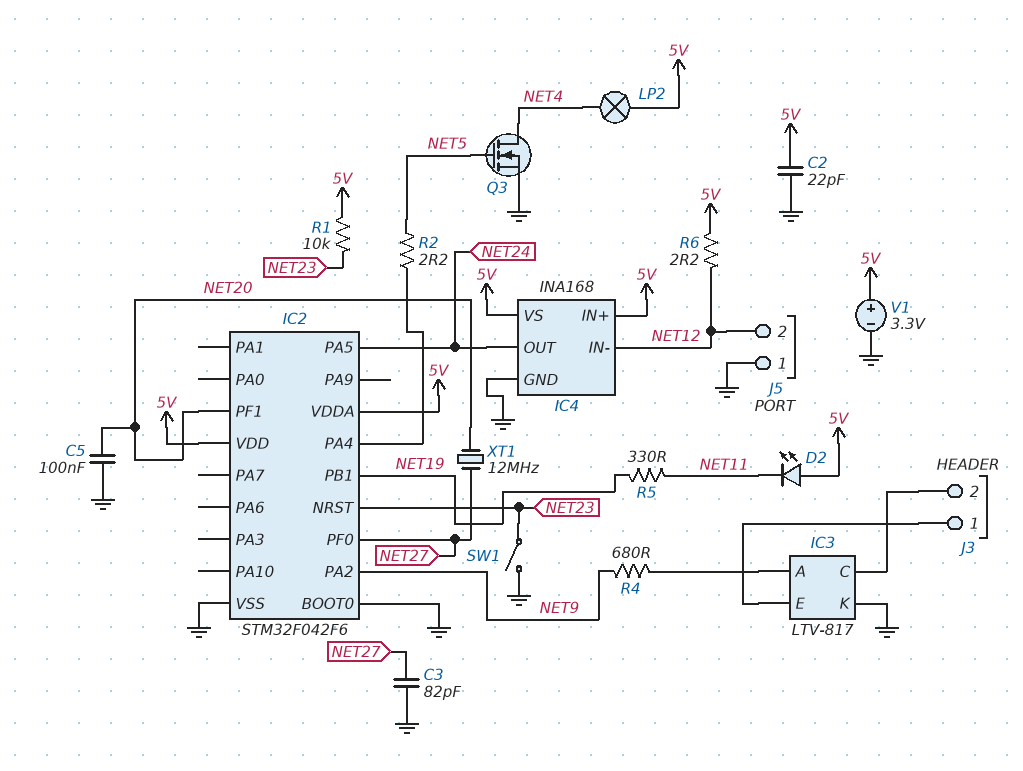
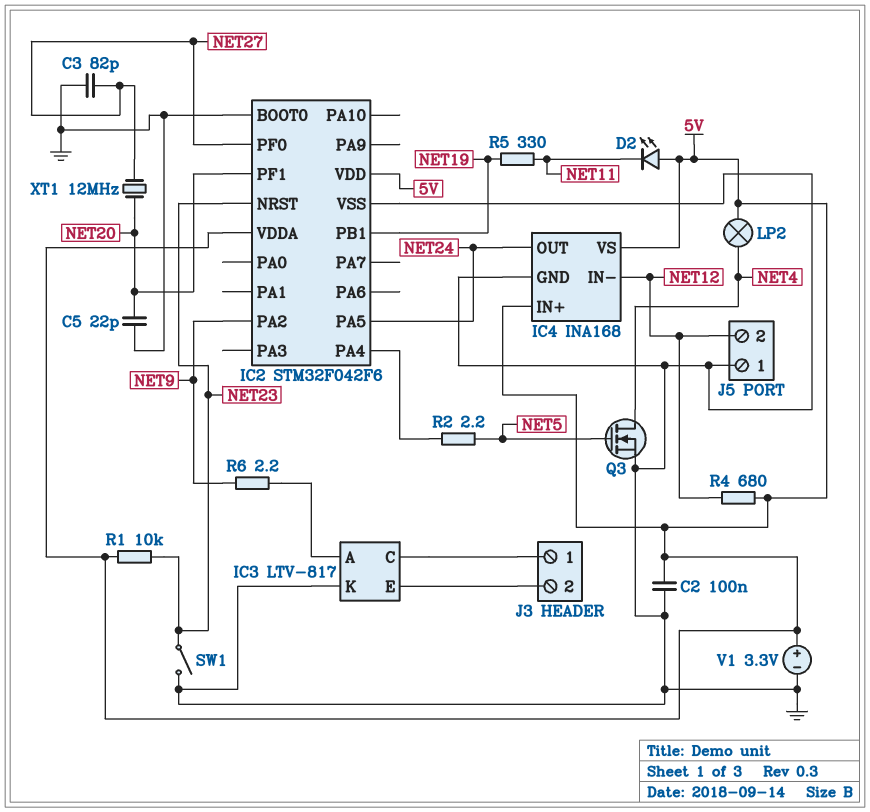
C2: 22pF (5V, GND) -> 100nF (5V, GND)
C5: 100nF (GND, NET20) -> 22pF (GND, NET20)
J3 pin 1: IC3/E -> IC3/C
J3 pin 2: IC3/C -> IC3/E
R4: 680 (IC3/A, NET9) -> 680 (5V, NET12)
R6: 2.2 (5V, NET12) -> 2.2 (IC3/A, NET9)

